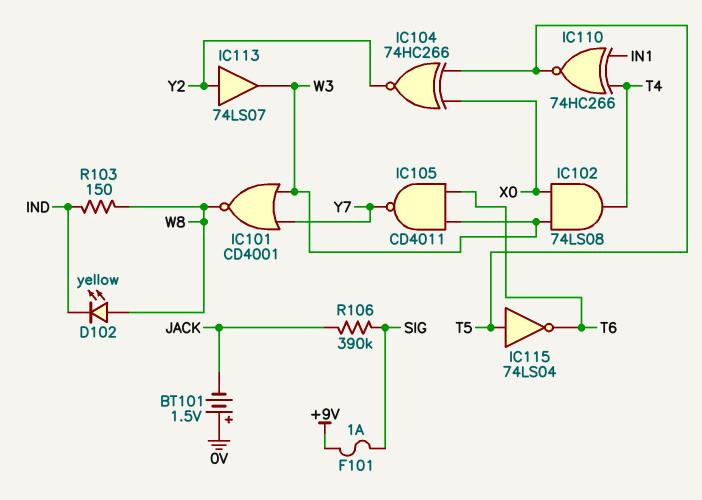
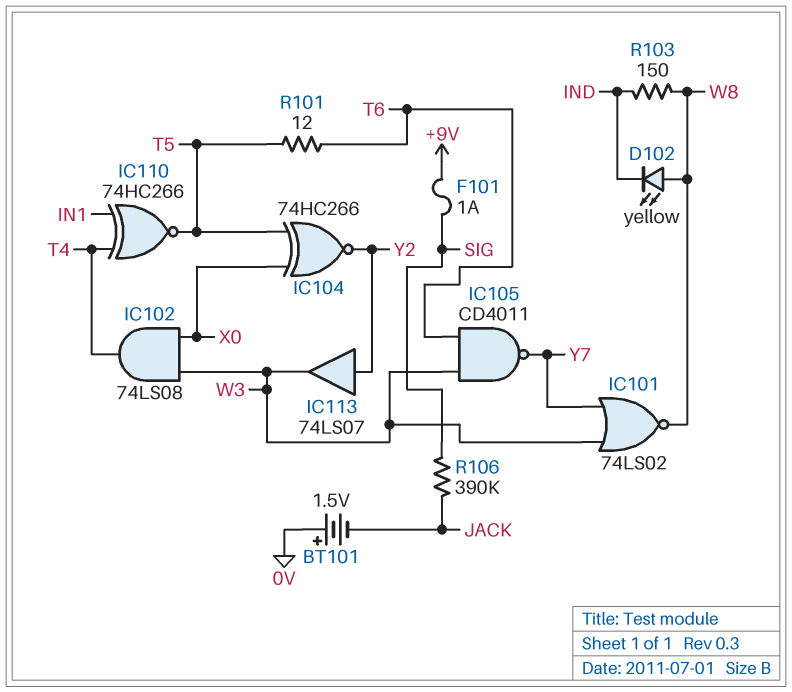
IC101: NOR CD4001 (in W3, in Y7, out W8) -> NOR 74LS02 (in W3, in Y7, out W8)
IC115: NOT 74LS04 (in T5, out T6) -> none
R101: none -> 12 (T5, T6)

